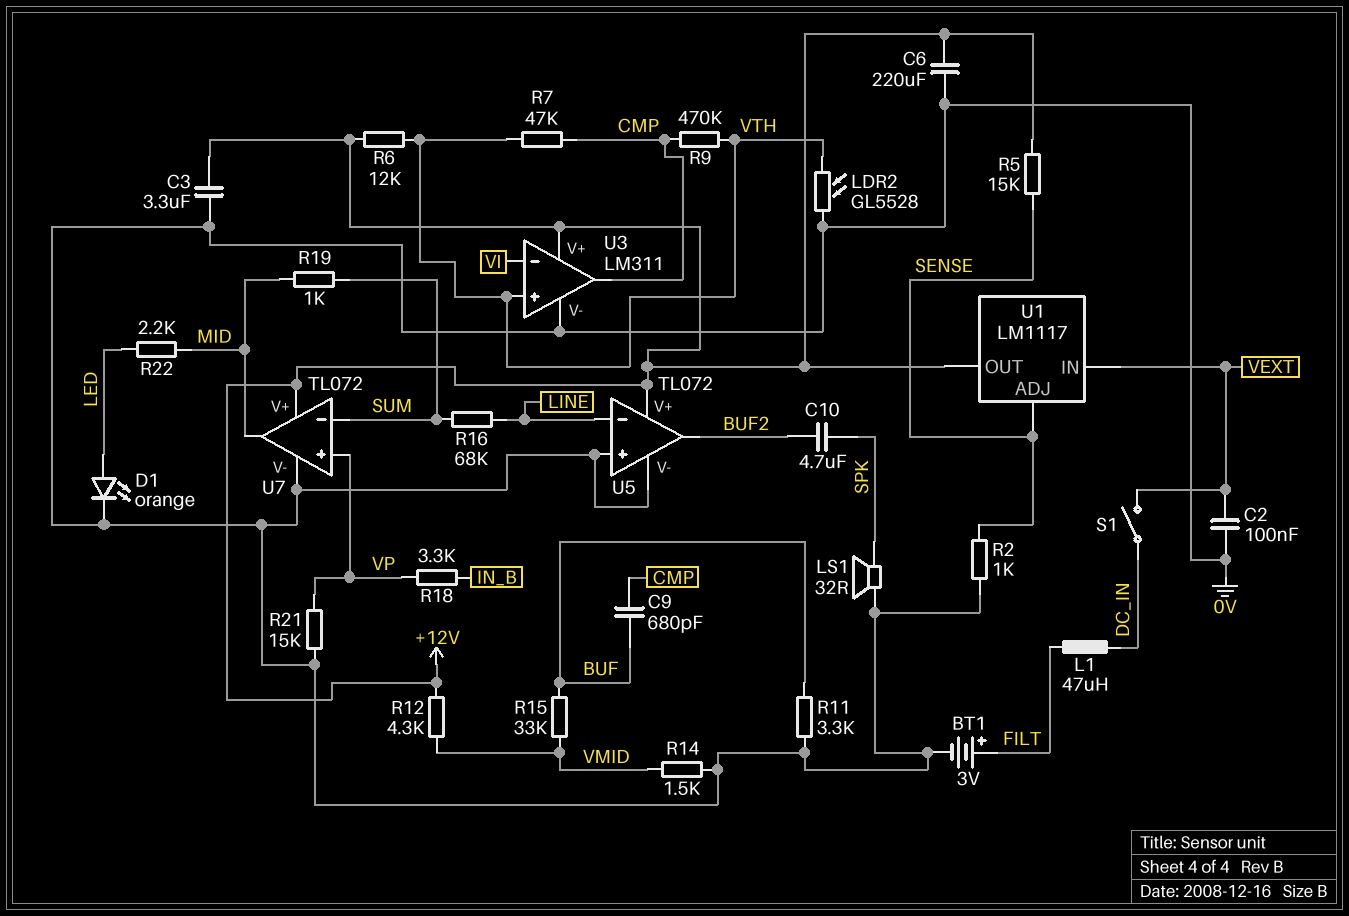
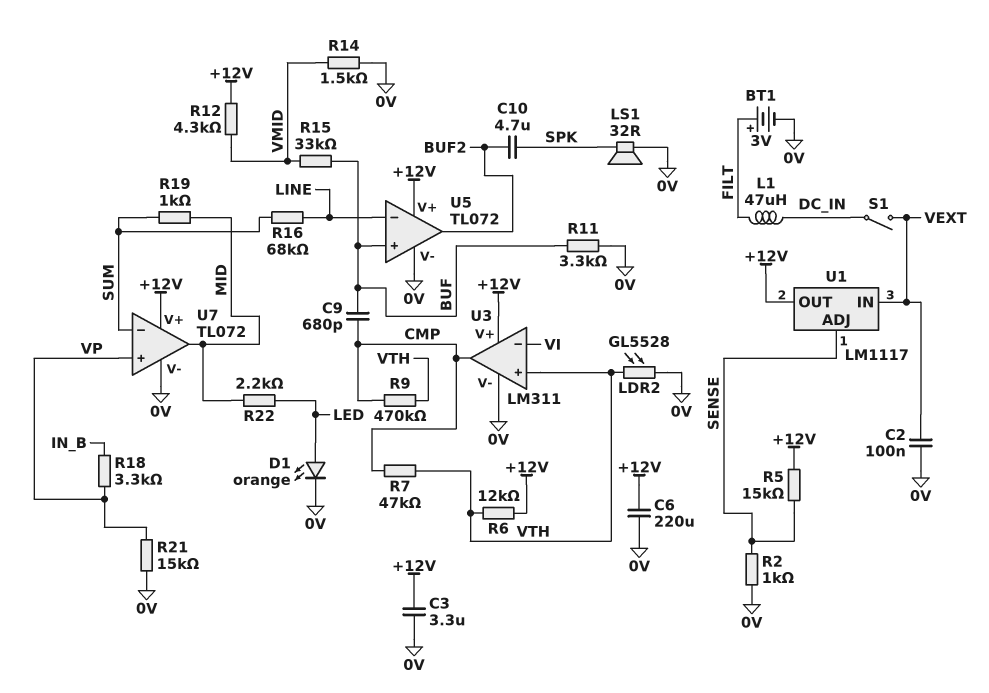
U5 pin in+: 0V -> BUF

